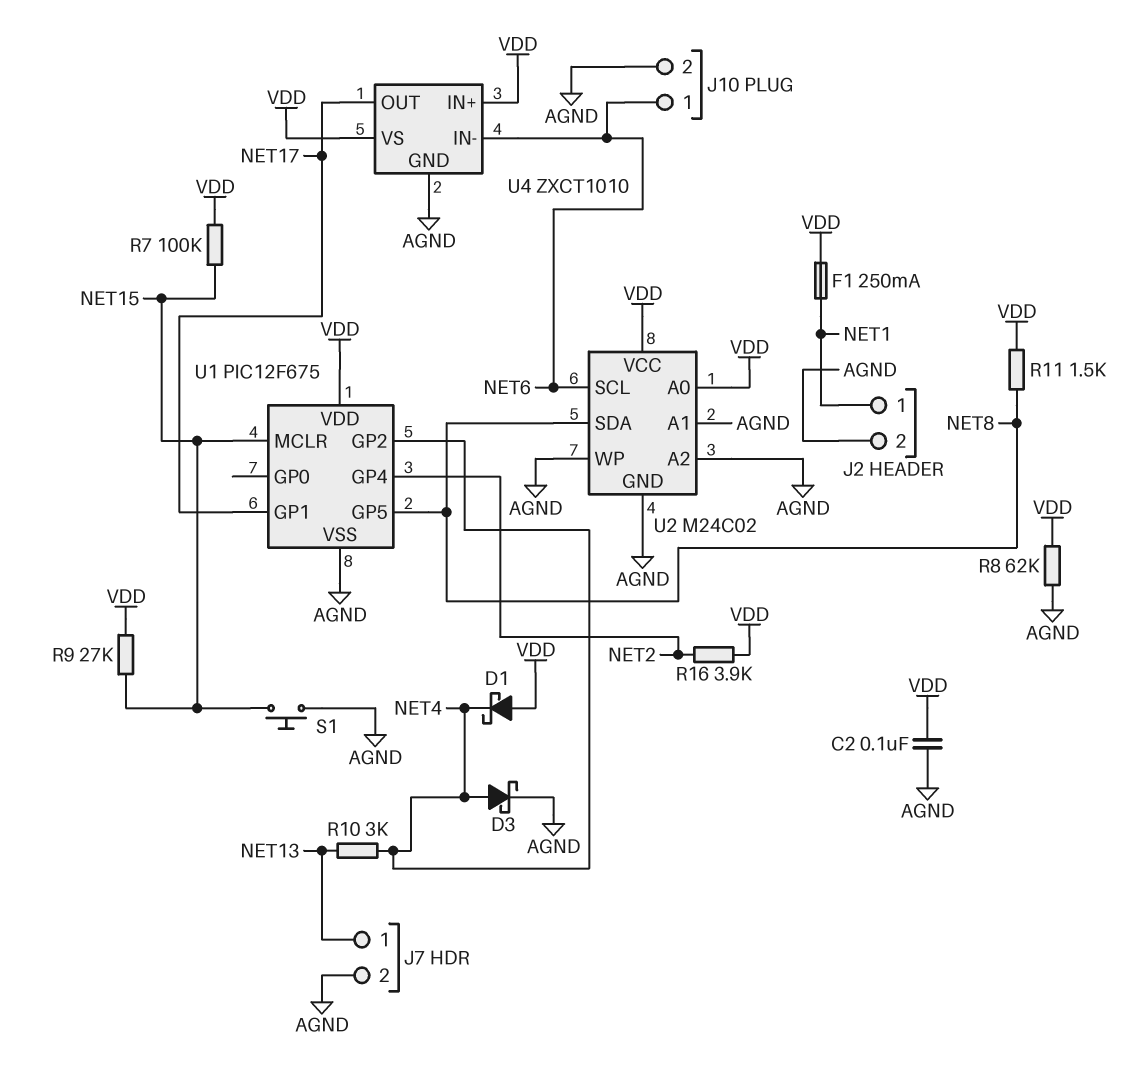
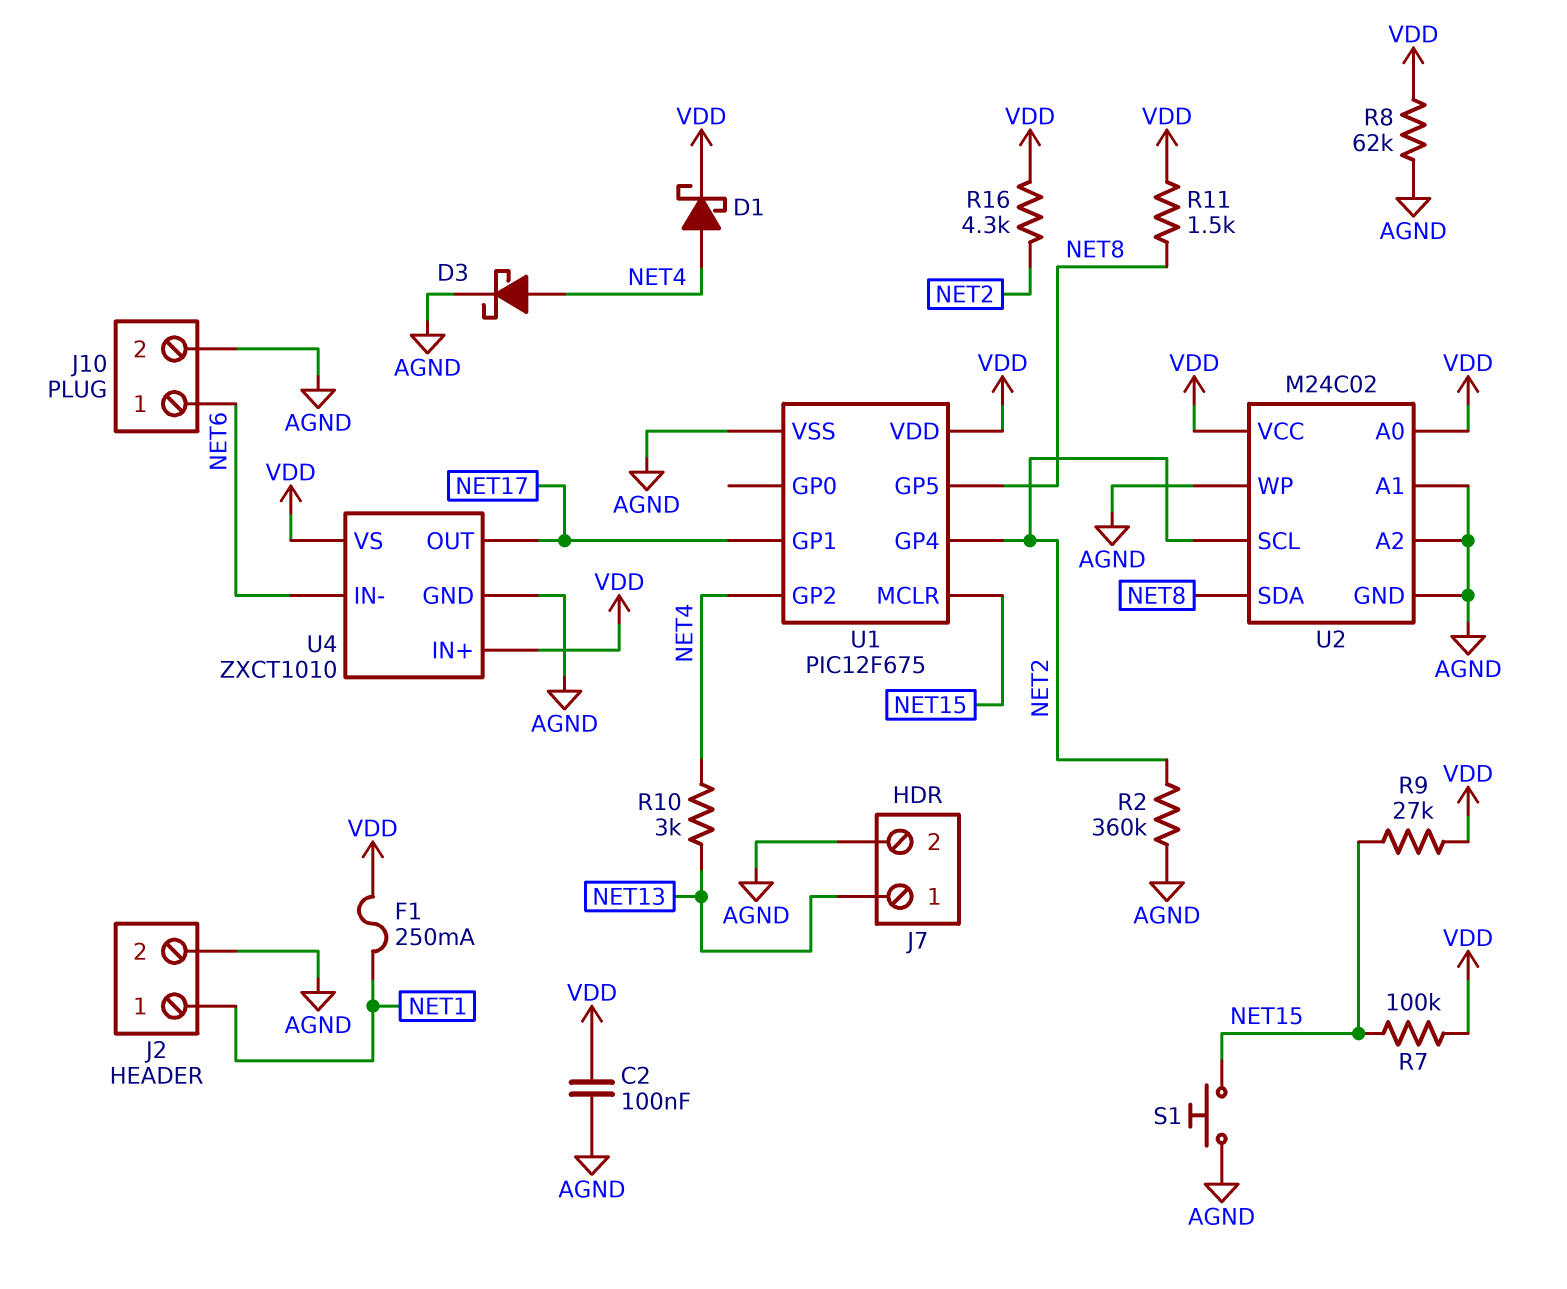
D1: schottky (A VDD, K NET4) -> schottky (A NET4, K VDD)
R2: none -> 360k (AGND, NET2)
R16: 3.9k (NET2, VDD) -> 4.3k (NET2, VDD)
U2 pin SCL: NET6 -> NET2

